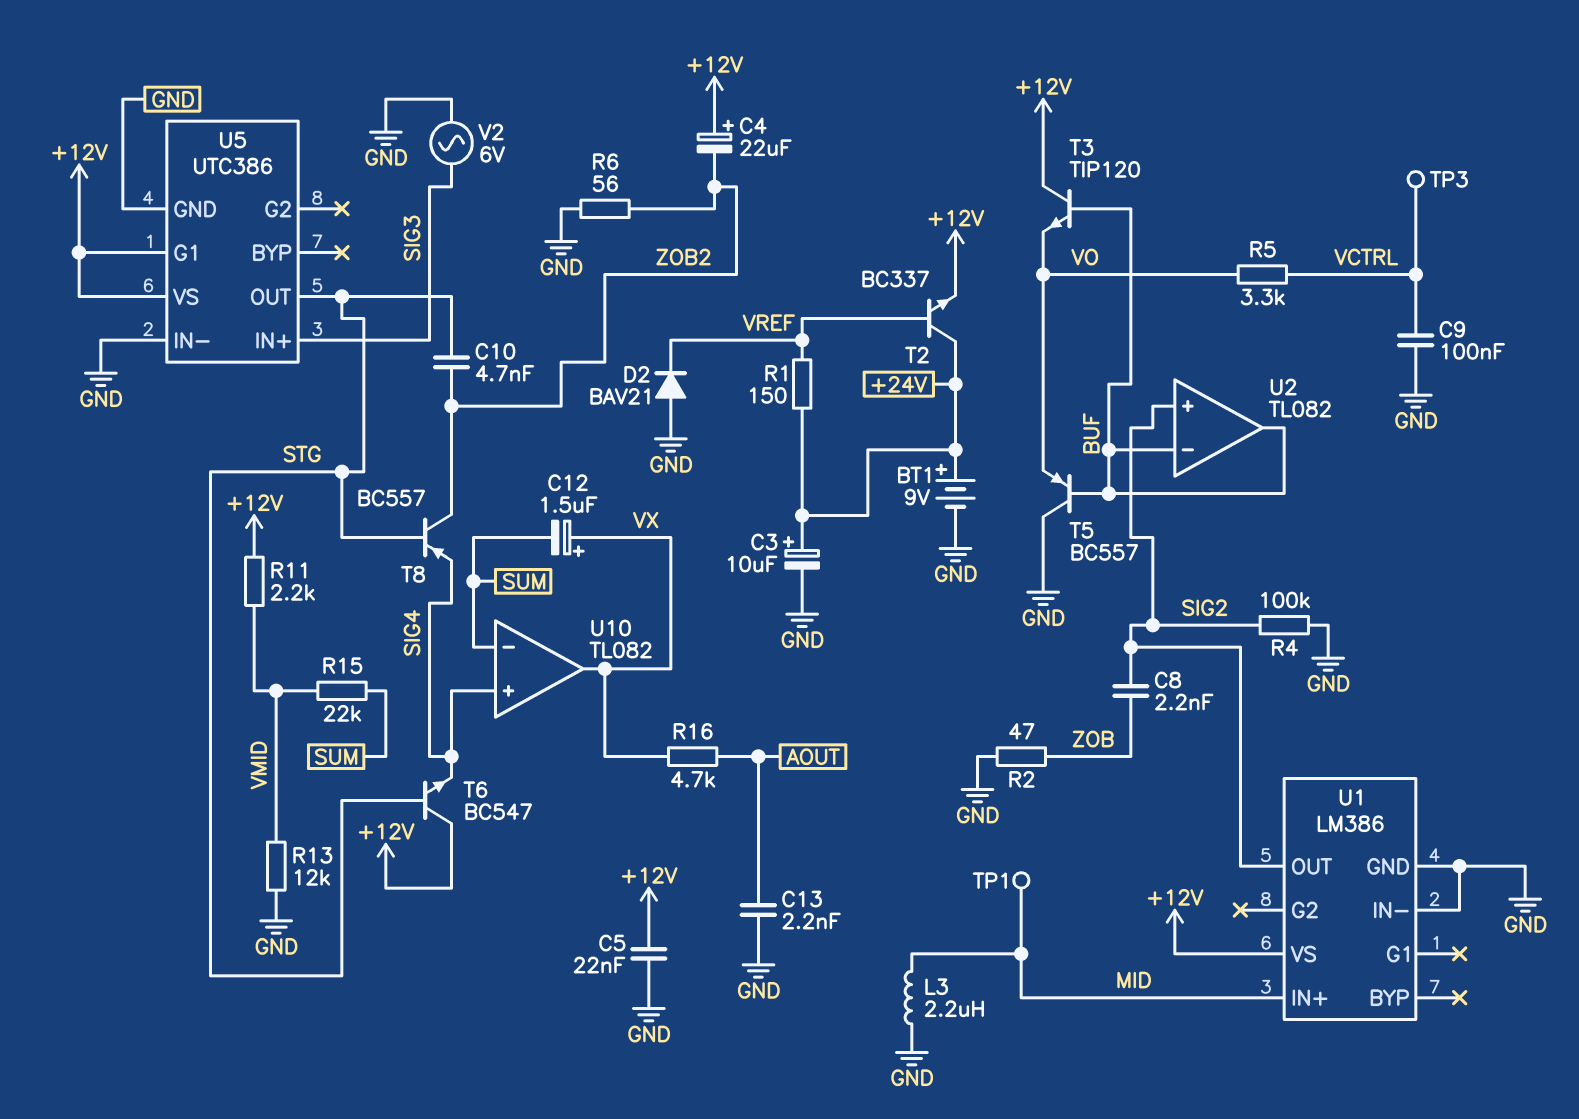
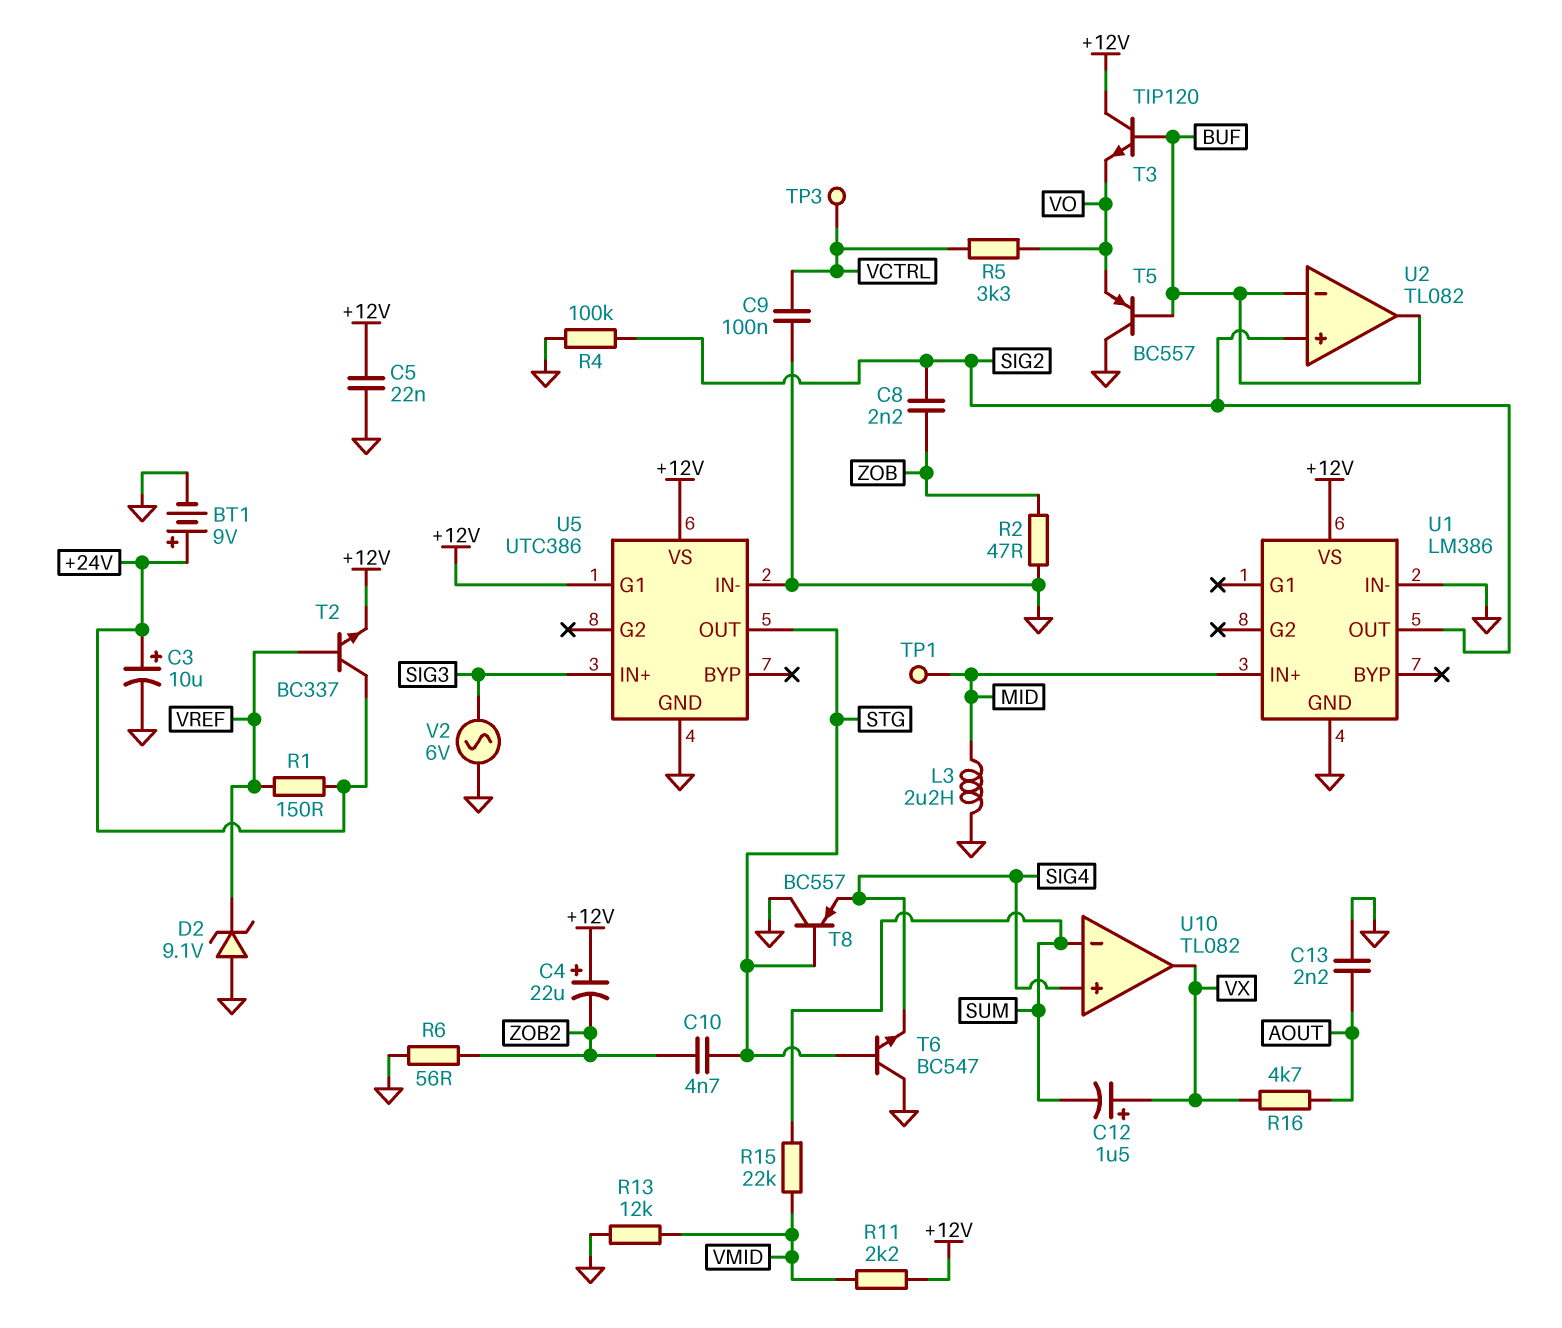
D2: diode BAV21 (A GND, K VREF) -> zener 9.1V (A GND, K VREF)
T6: NPN BC547 (B STG, C +12V, E SIG4) -> NPN BC547 (B STG, C GND, E SIG4)
T8: PNP BC557 (B STG, C ZOB2, E SIG4) -> PNP BC557 (B STG, C GND, E SIG4)

